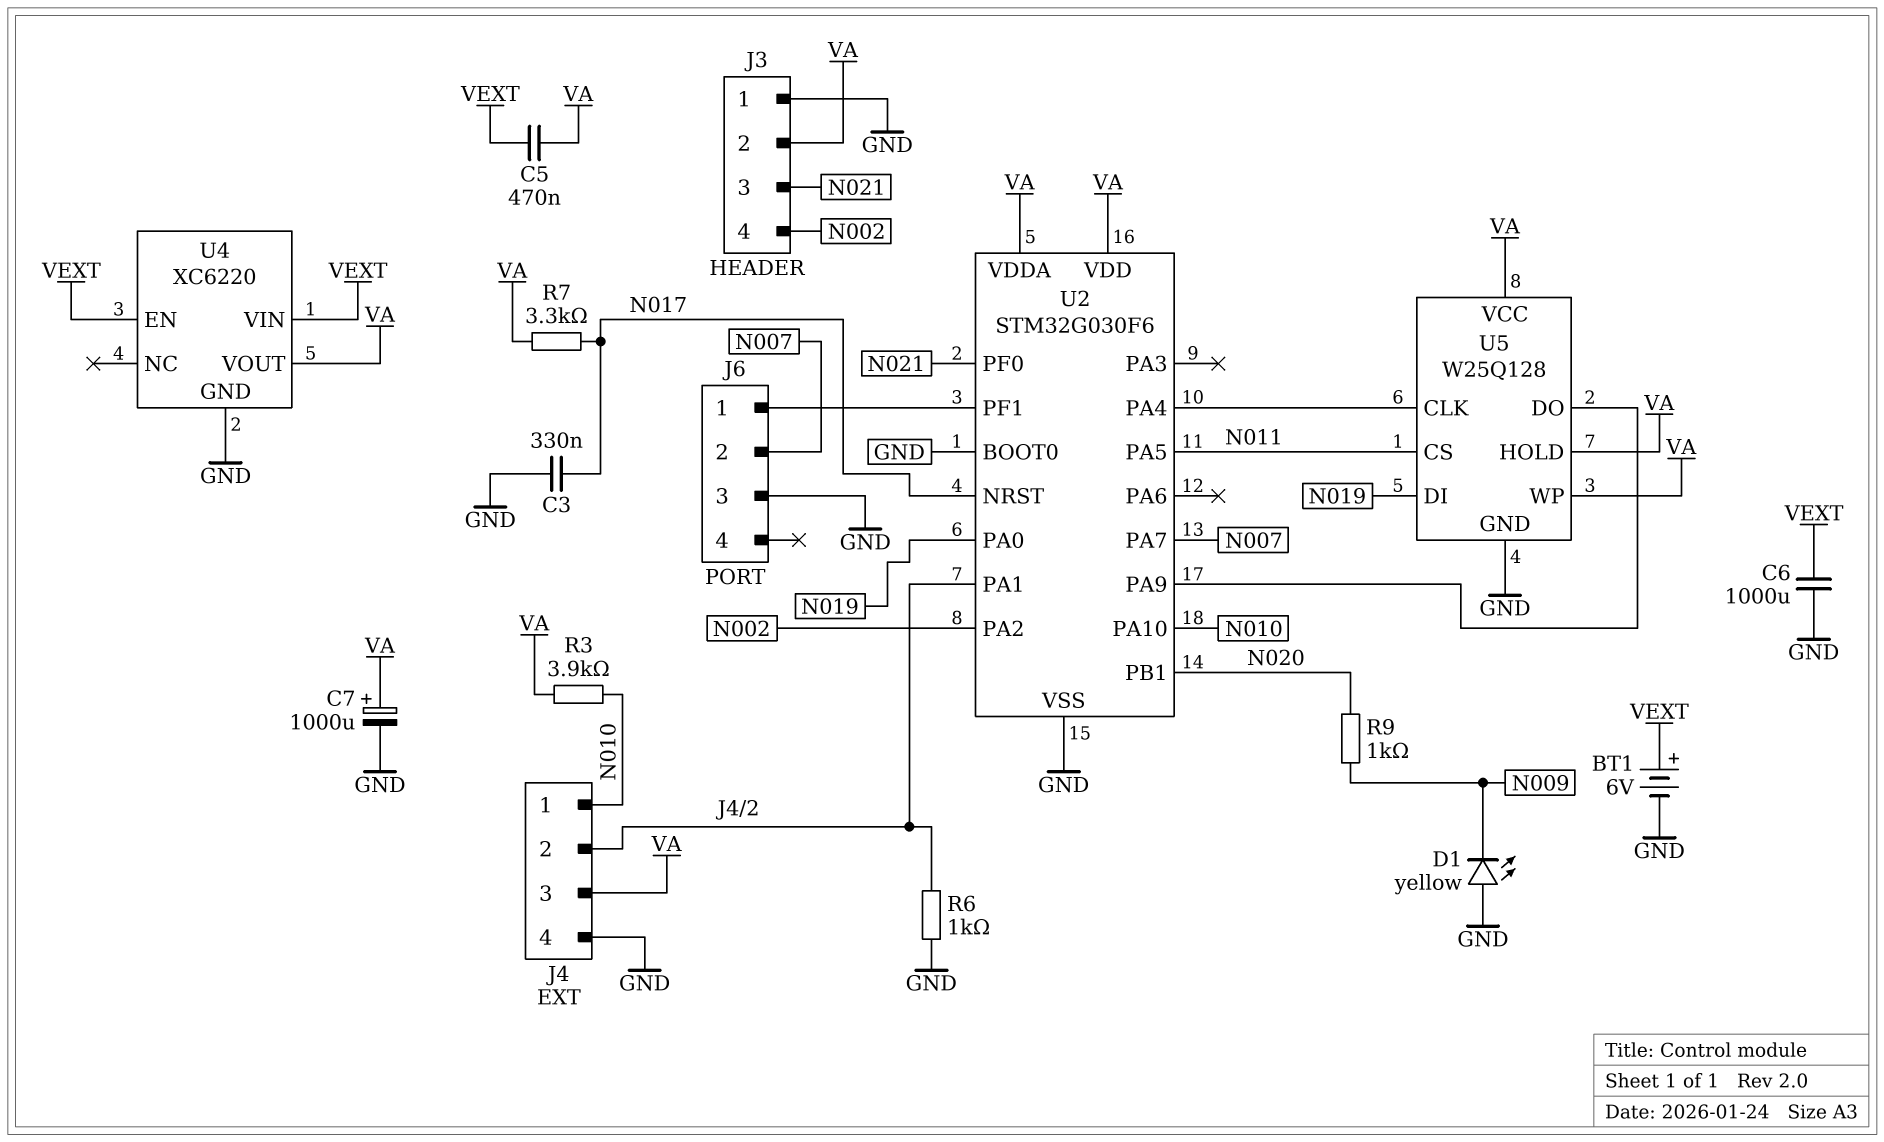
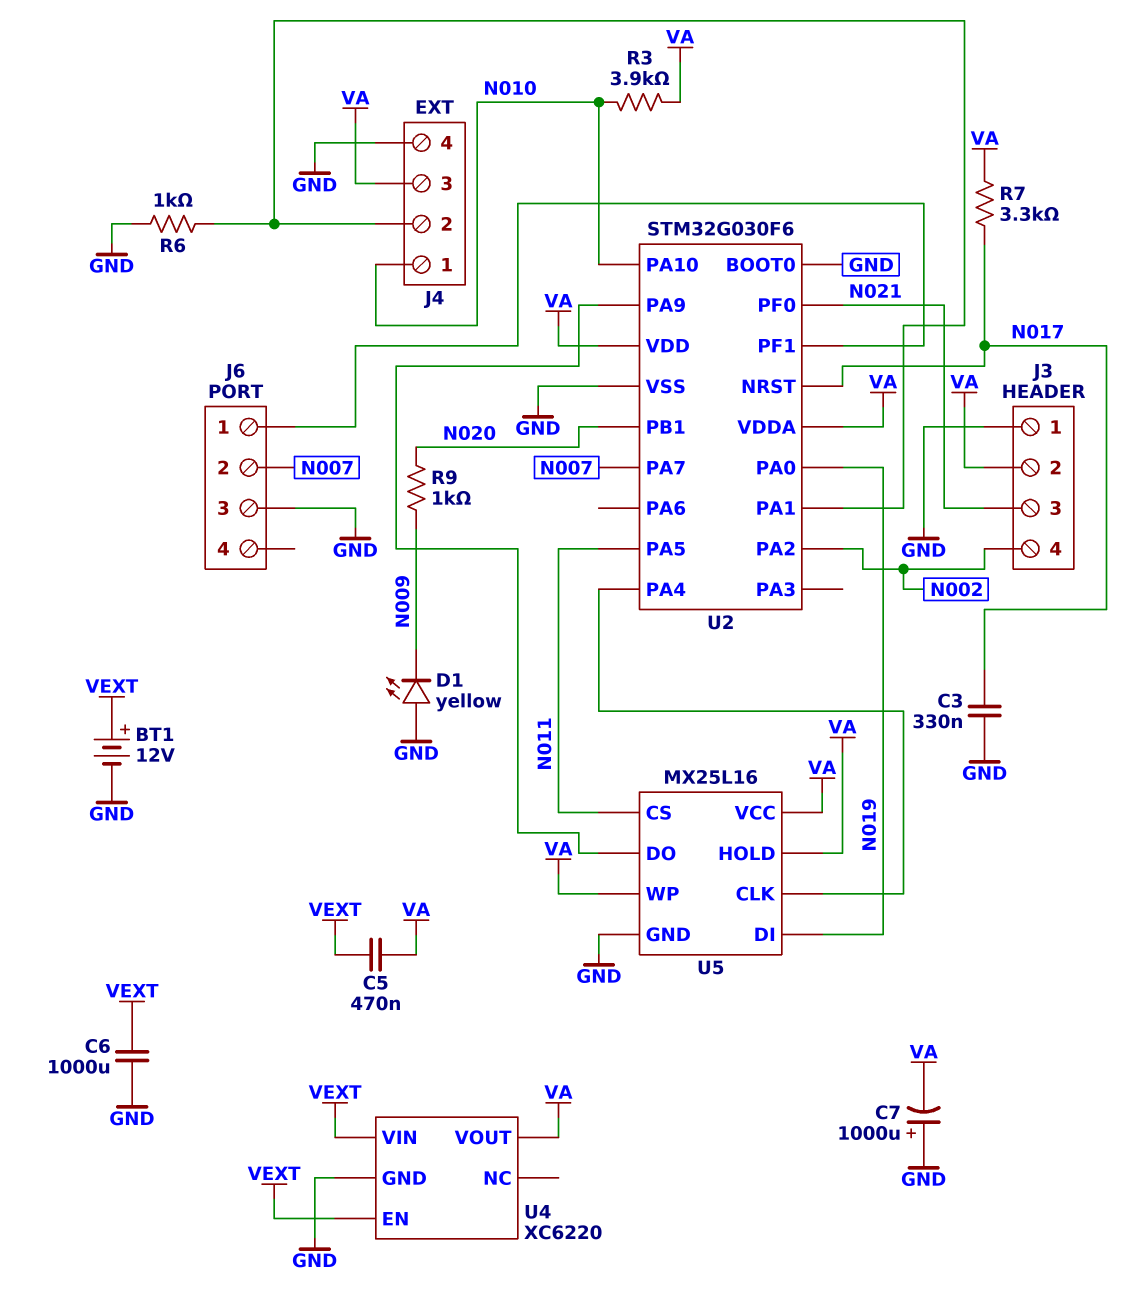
BT1: 6V (plus VEXT, minus GND) -> 12V (plus VEXT, minus GND)
C7: 1000uF (plus VA, minus GND) -> 1000uF (plus GND, minus VA)
U5: W25Q128 -> MX25L16

